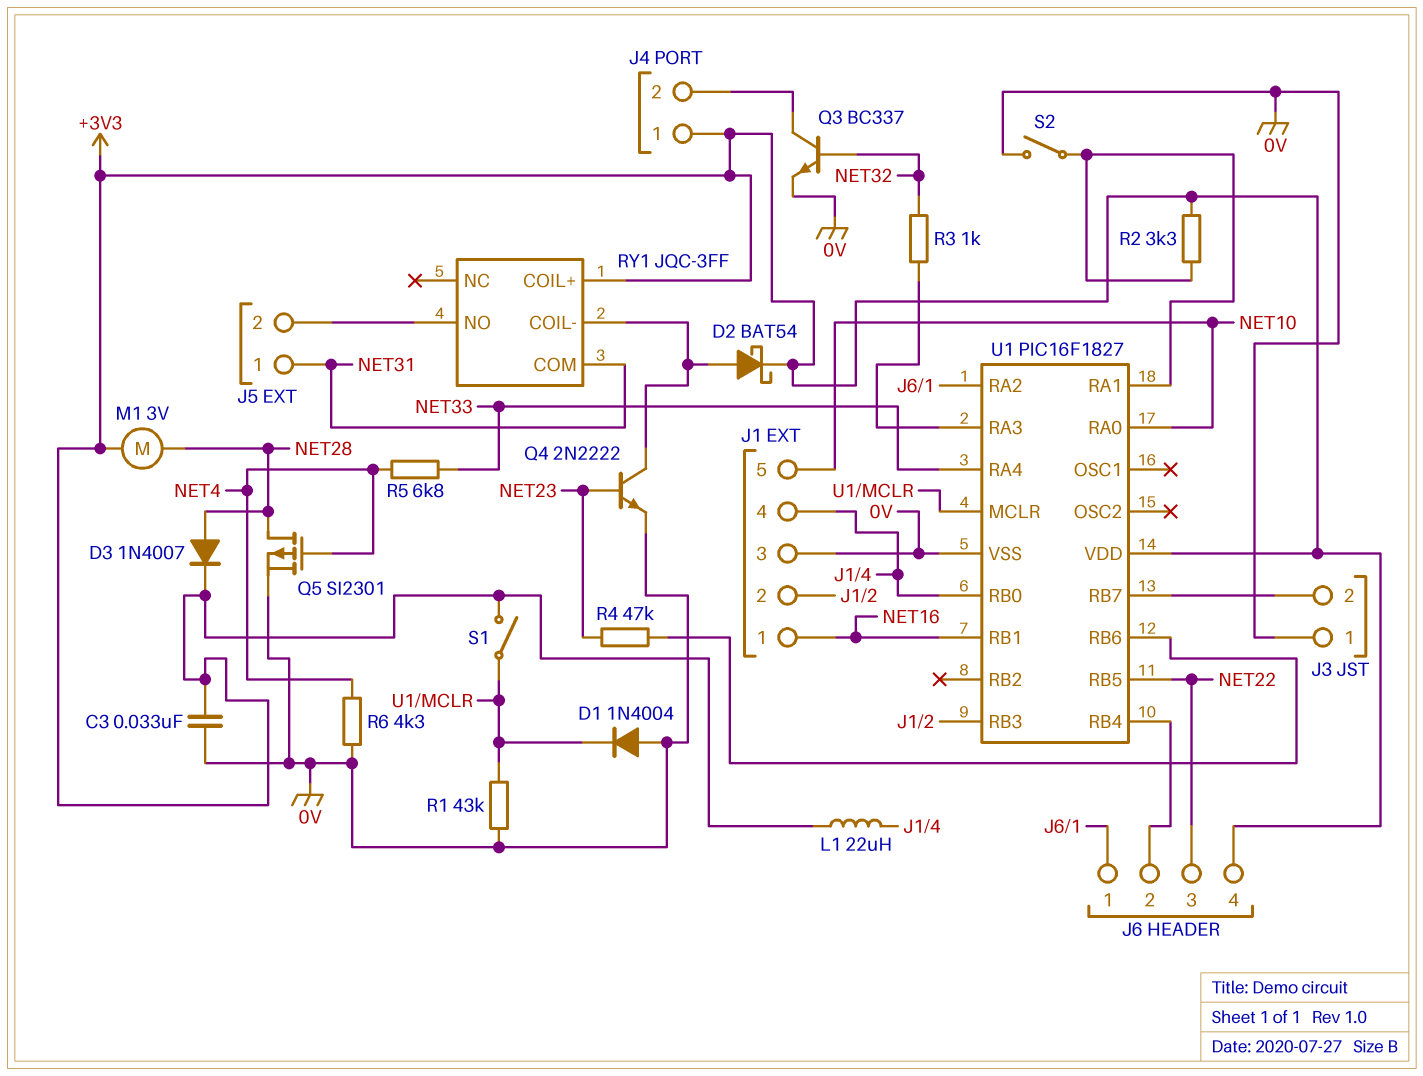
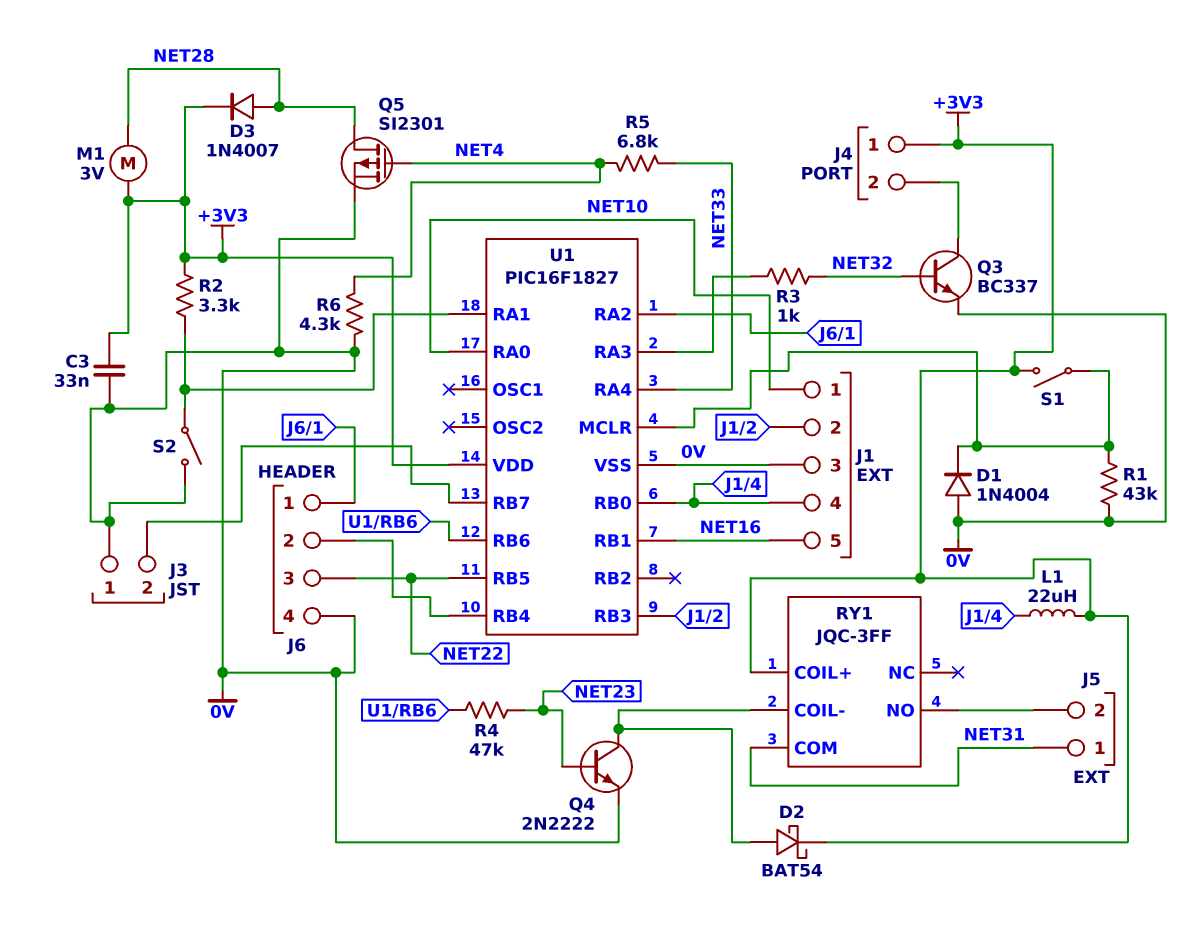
J1 pin 1: NET16 -> NET10
J1 pin 5: NET10 -> NET16
J6 pin 4: +3V3 -> 0V

